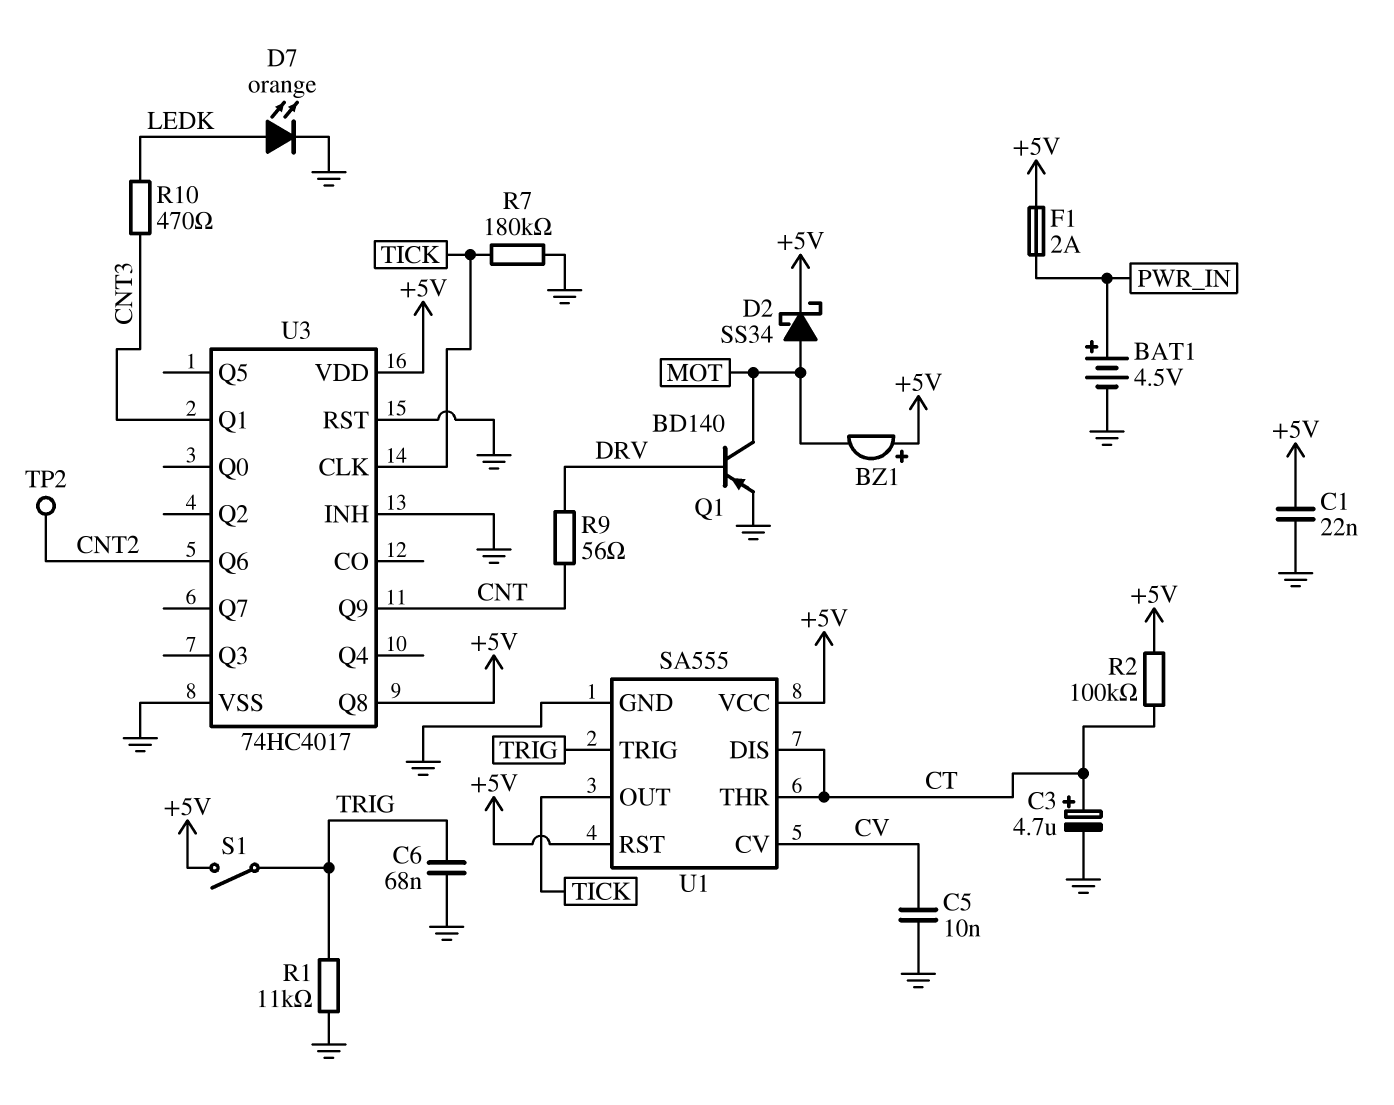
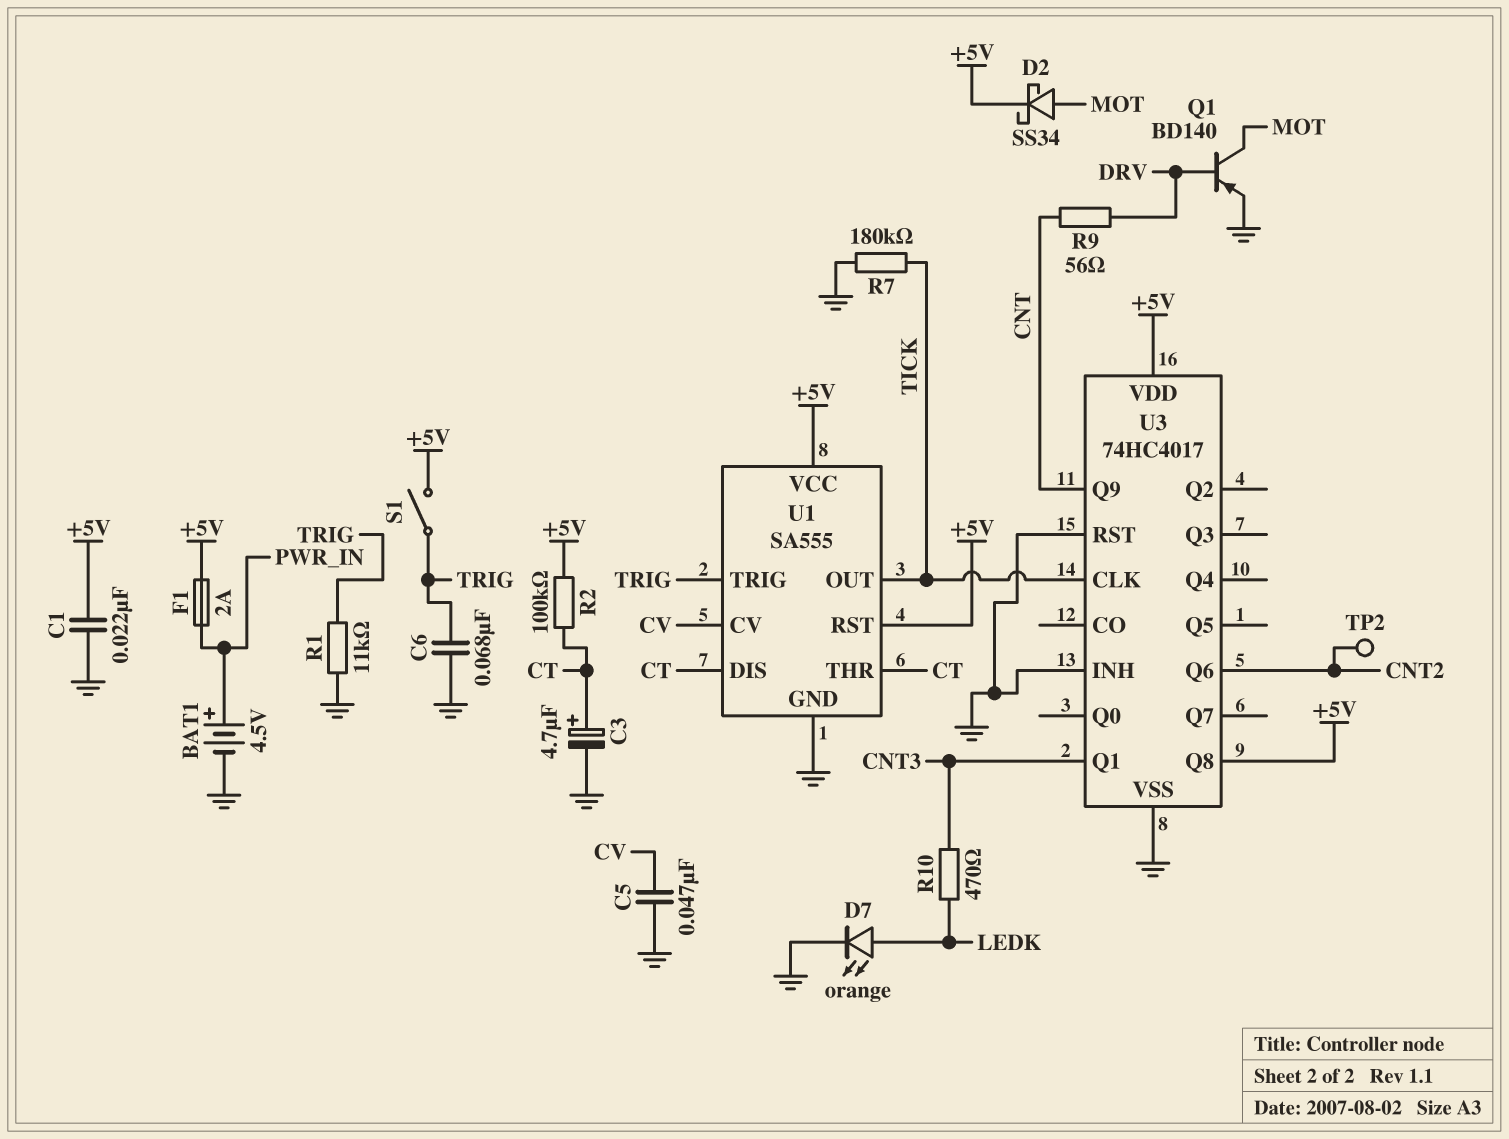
BZ1: buzzer (plus +5V, minus MOT) -> none
C5: 10nF (CV, GND) -> 47nF (CV, GND)

